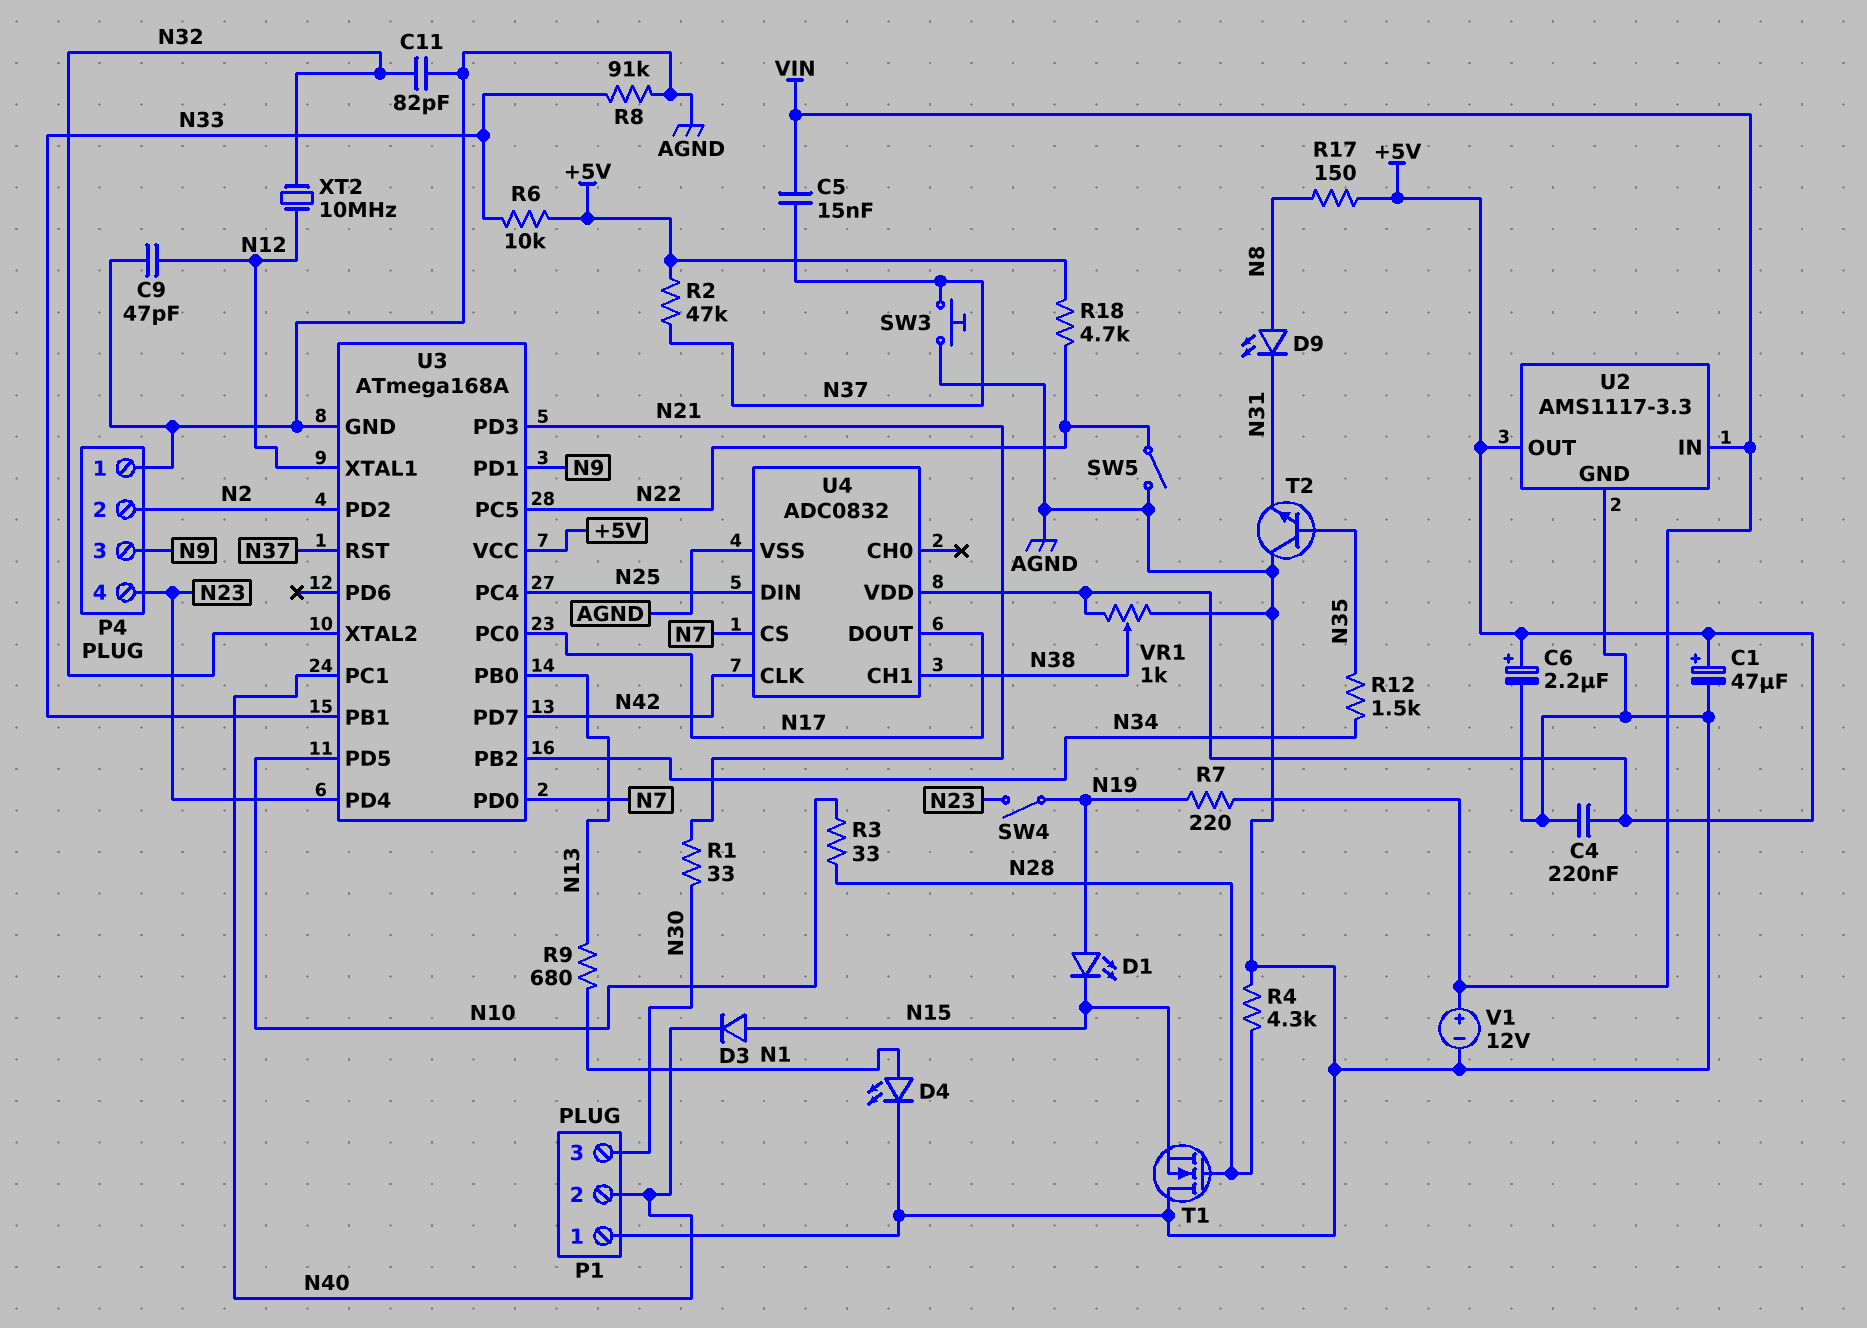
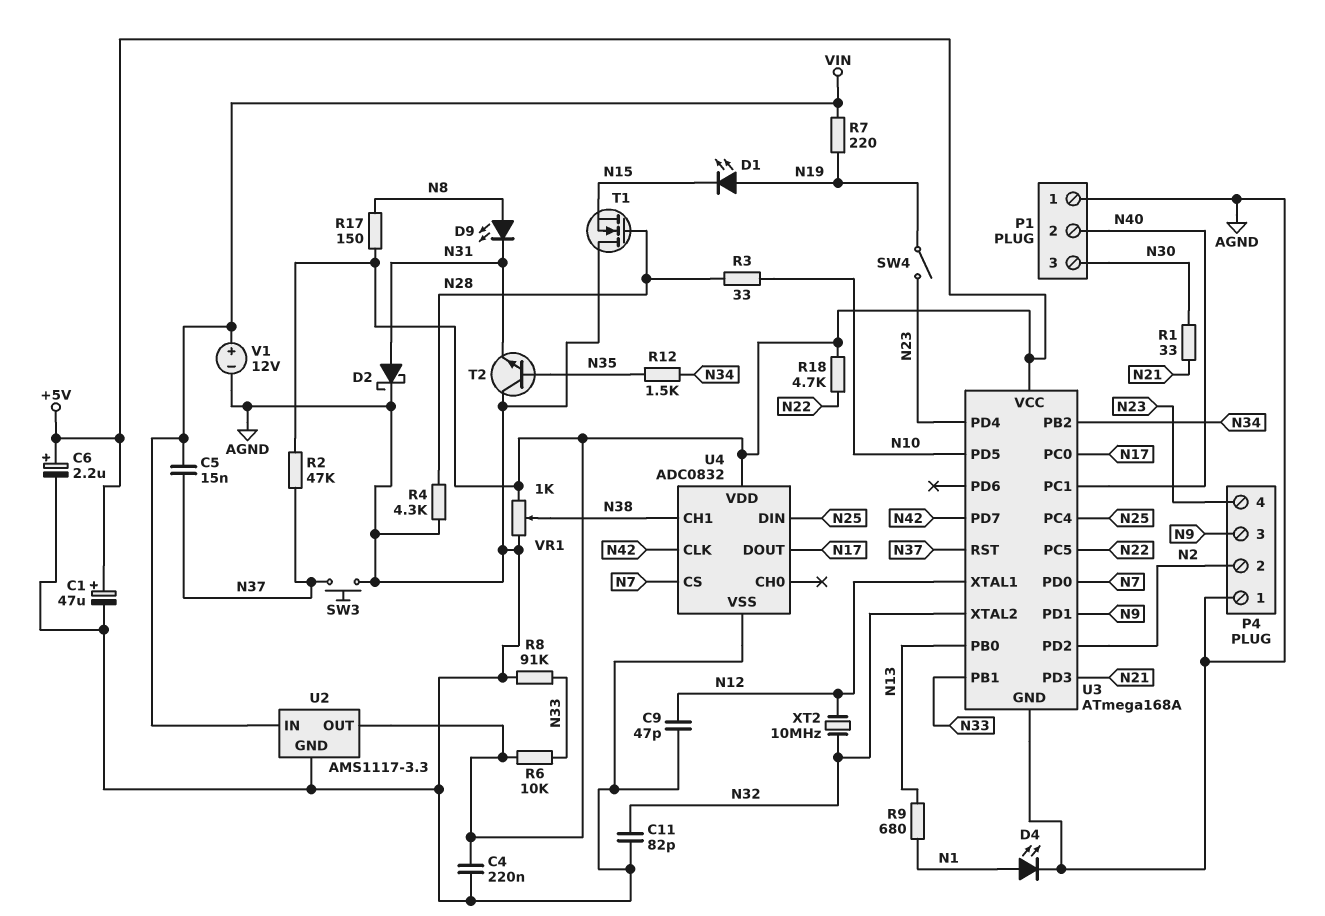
D2: none -> schottky (A N31, K AGND)
D3: diode (A N15, K N40) -> none
SW5: switch (AGND, N22) -> none

